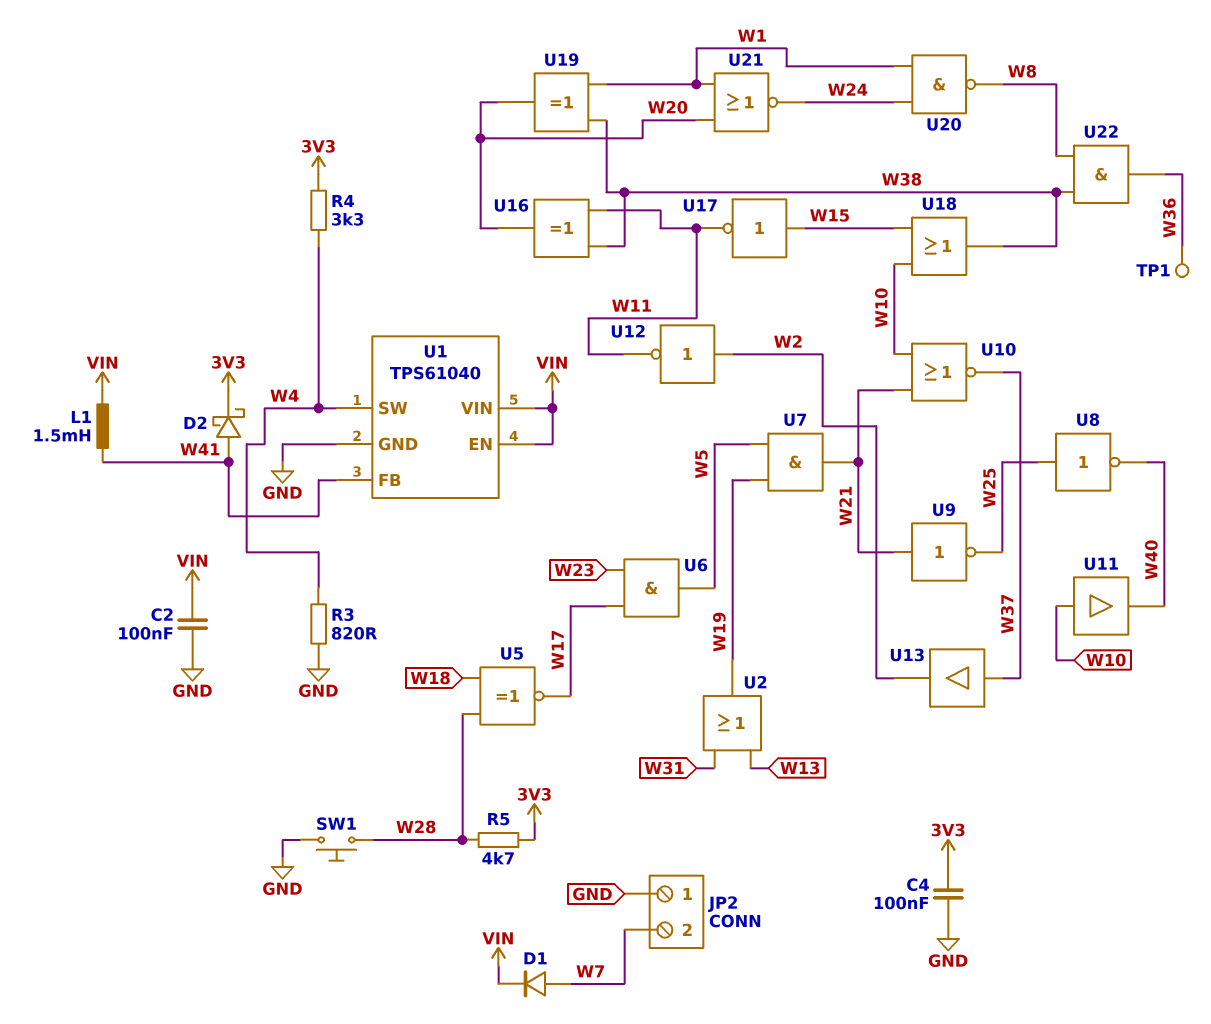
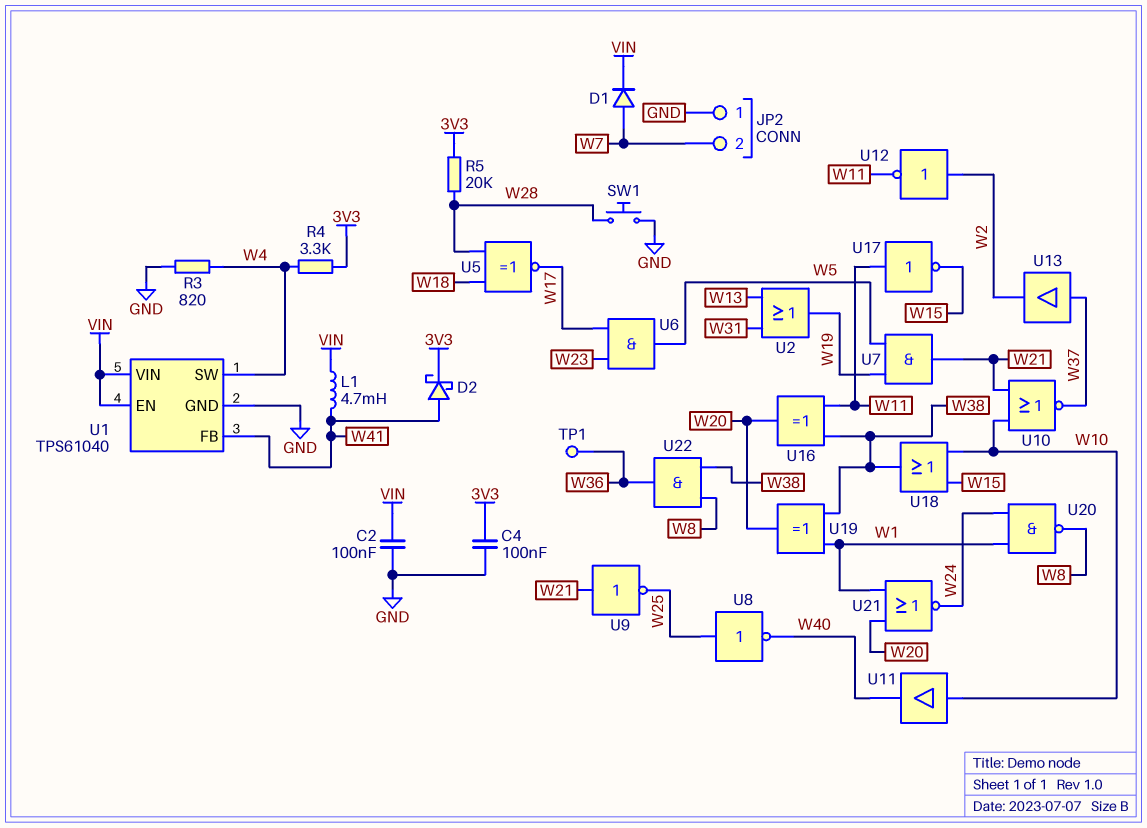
L1: 1.5mH (VIN, W41) -> 4.7mH (VIN, W41)
R5: 4.7k (3V3, W28) -> 20k (3V3, W28)
U17: NOT (in W15, out W11) -> NOT (in W11, out W15)

